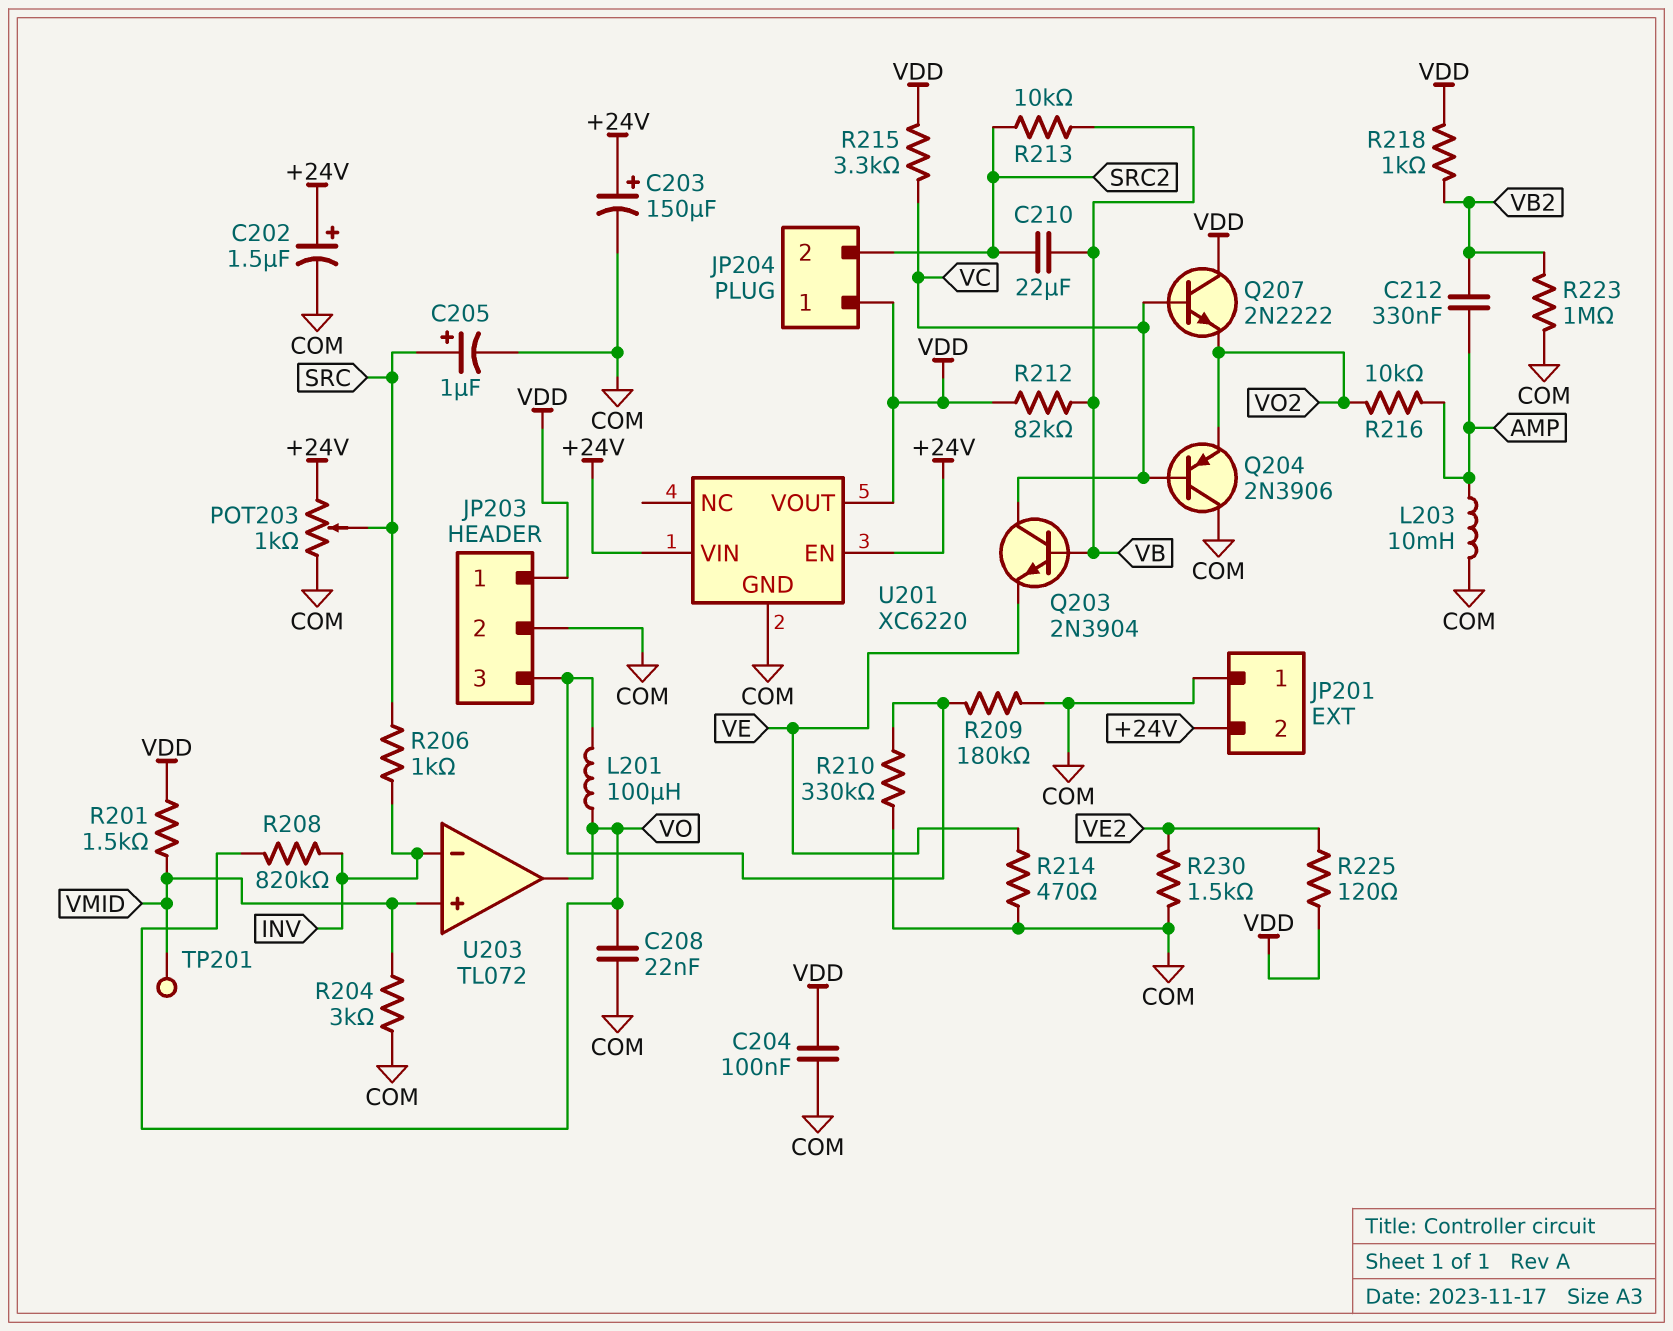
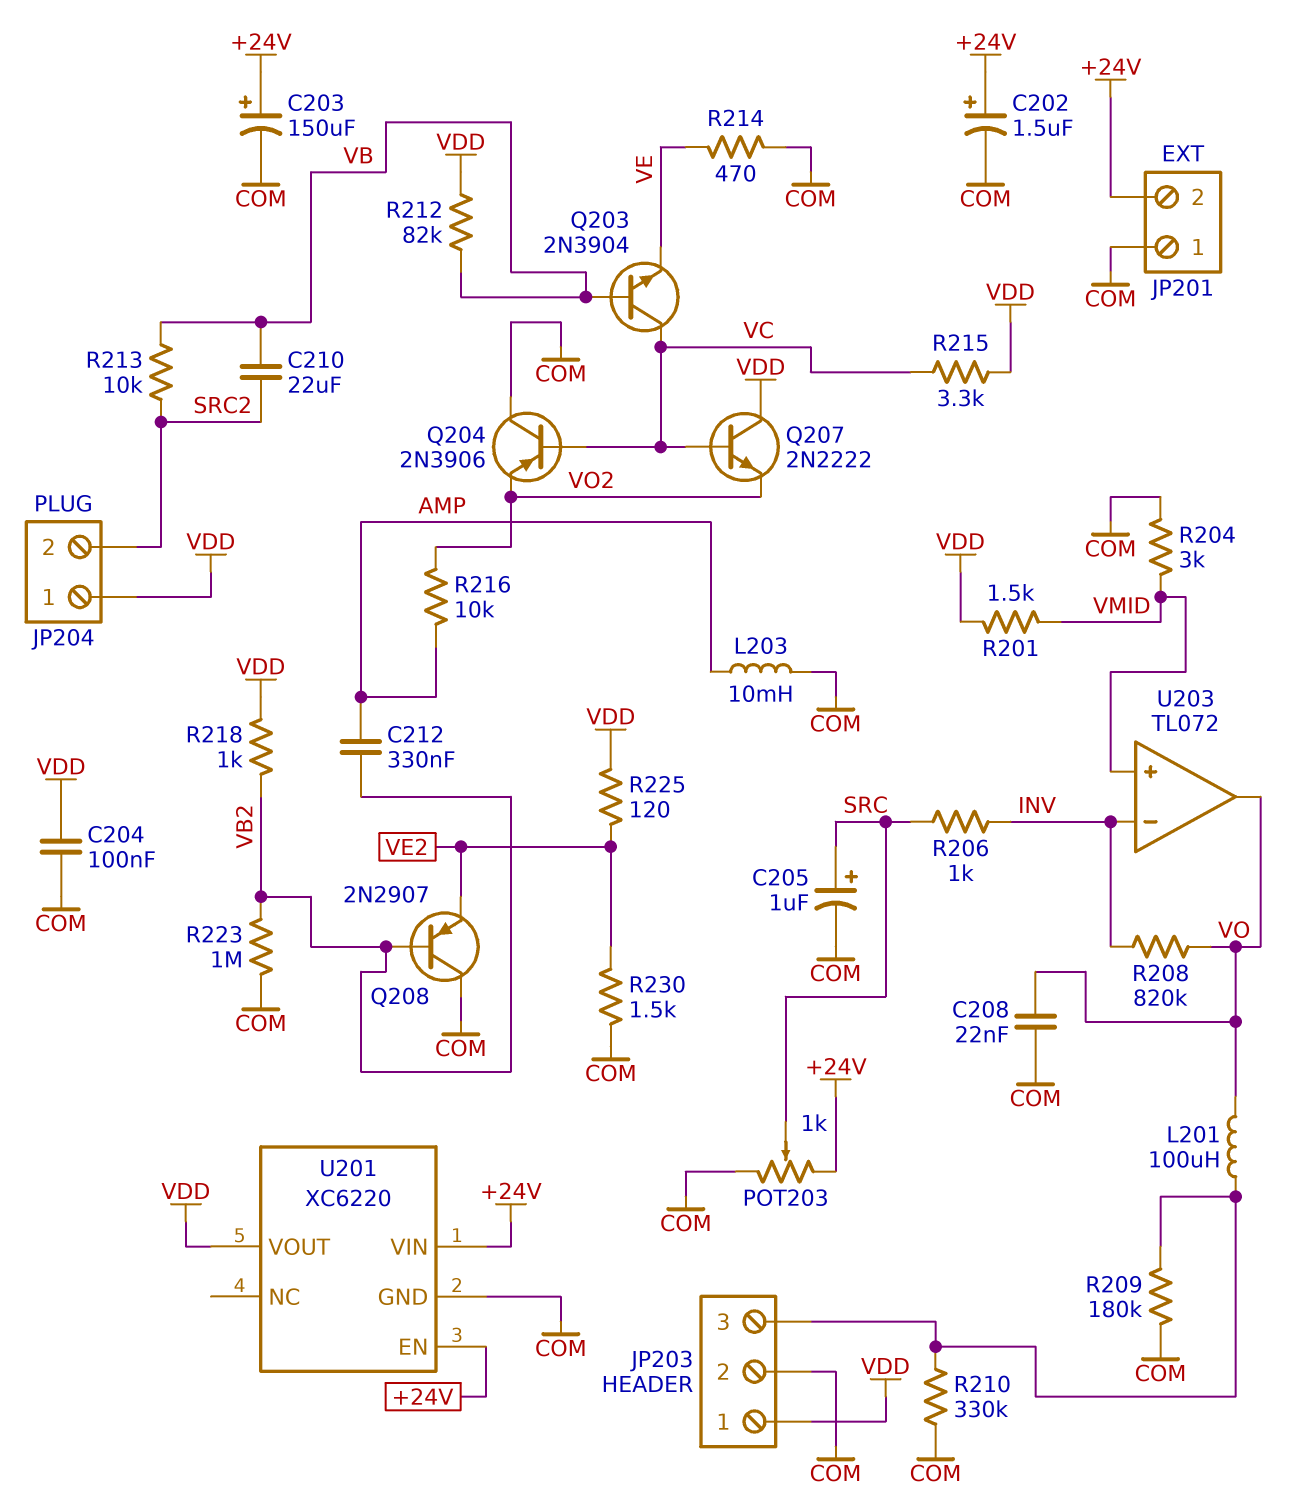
Q208: none -> PNP 2N2907 (B VB2, C COM, E VE2)
TP201: test point (VMID) -> none

